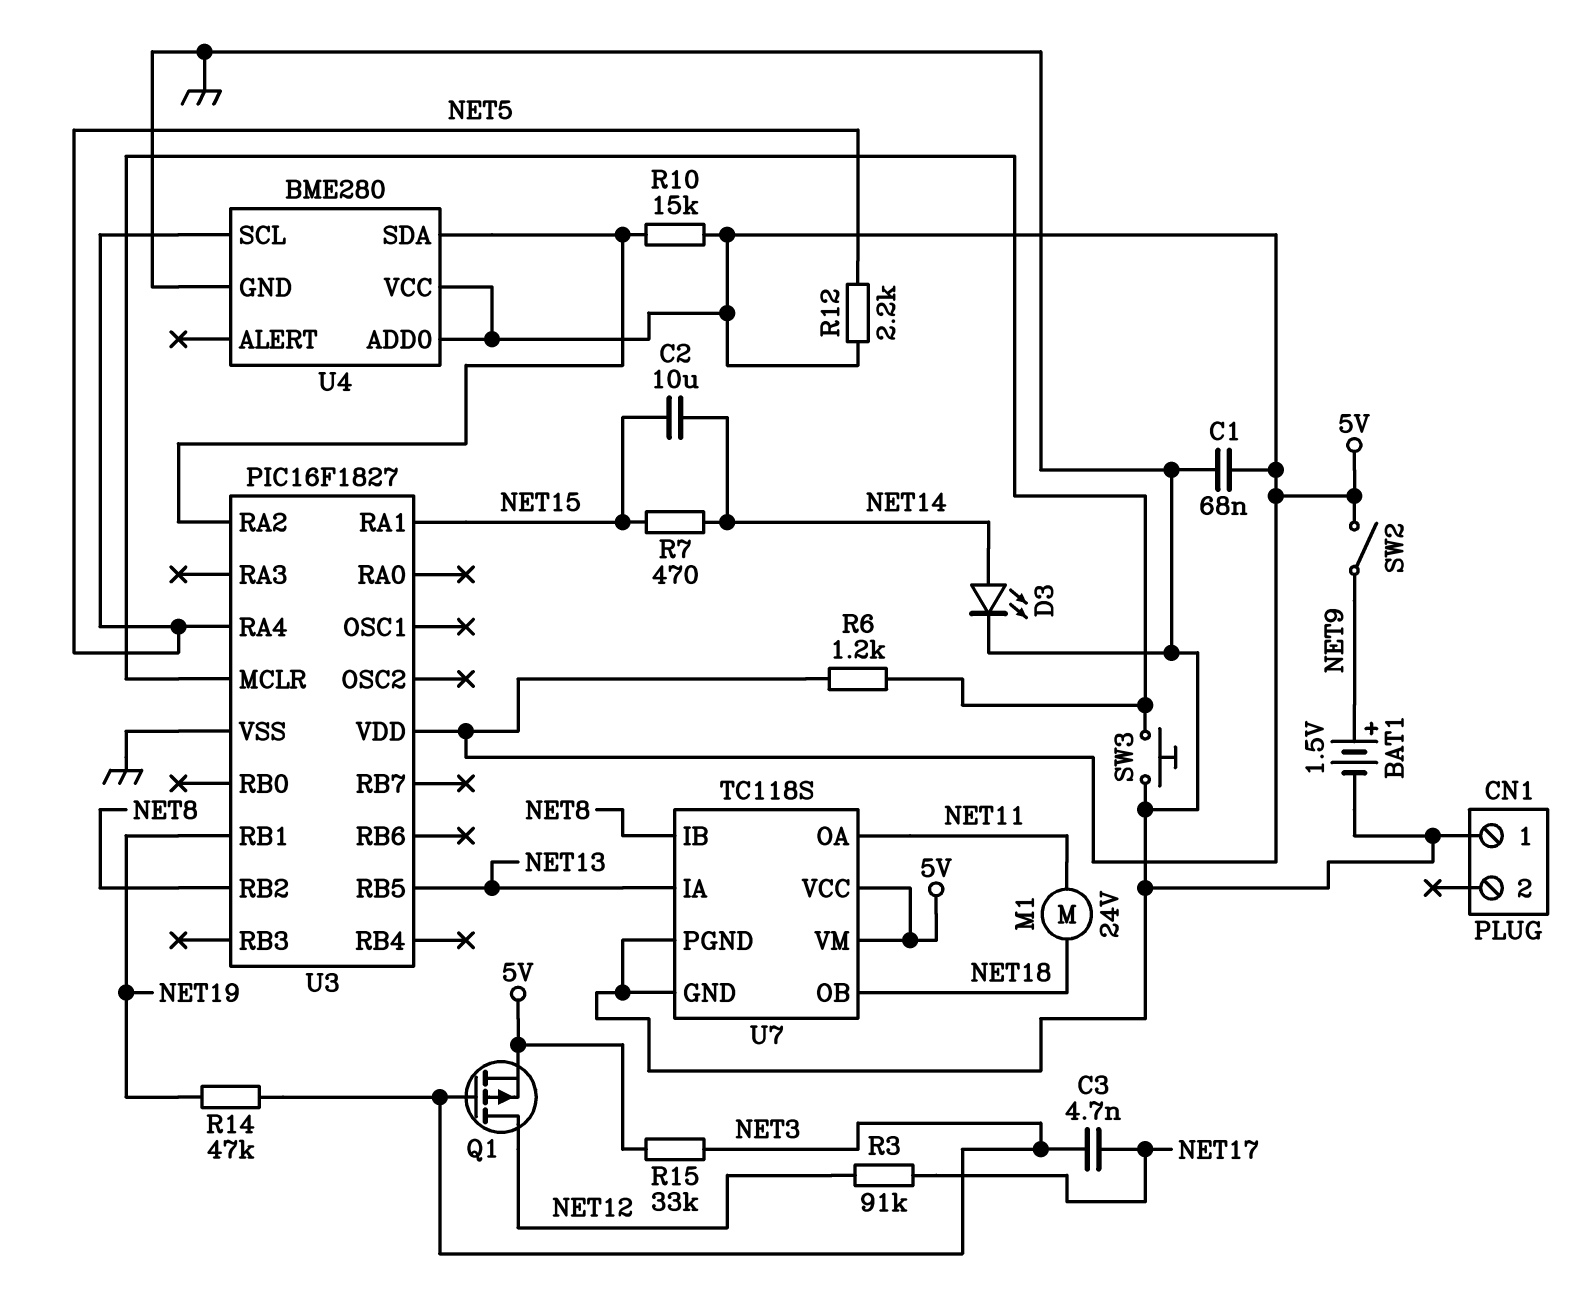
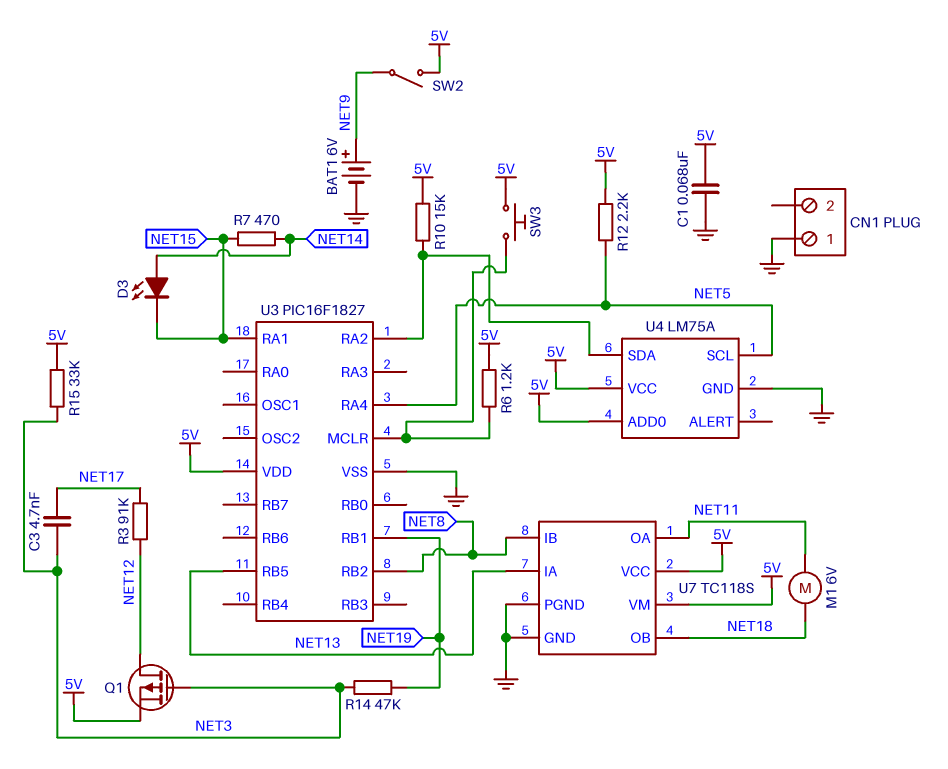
BAT1: 1.5V (plus NET9, minus GND) -> 6V (plus NET9, minus GND)
C2: 10uF (NET14, NET15) -> none
D3: LED (A NET14, K GND) -> LED (A NET14, K NET15)
M1: motor 24V (NET11, NET18) -> motor 6V (NET11, NET18)
SW3: button (GND, U3/MCLR) -> button (5V, U3/MCLR)
U4: BME280 -> LM75A

